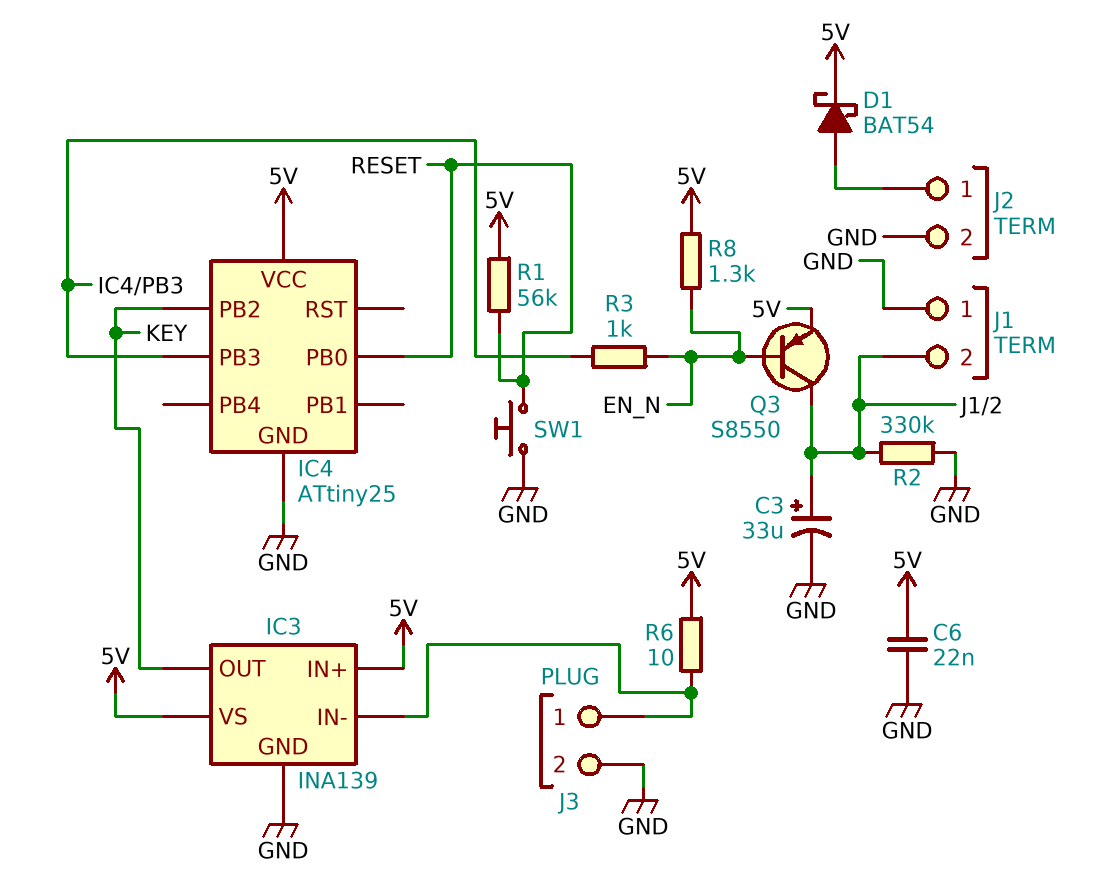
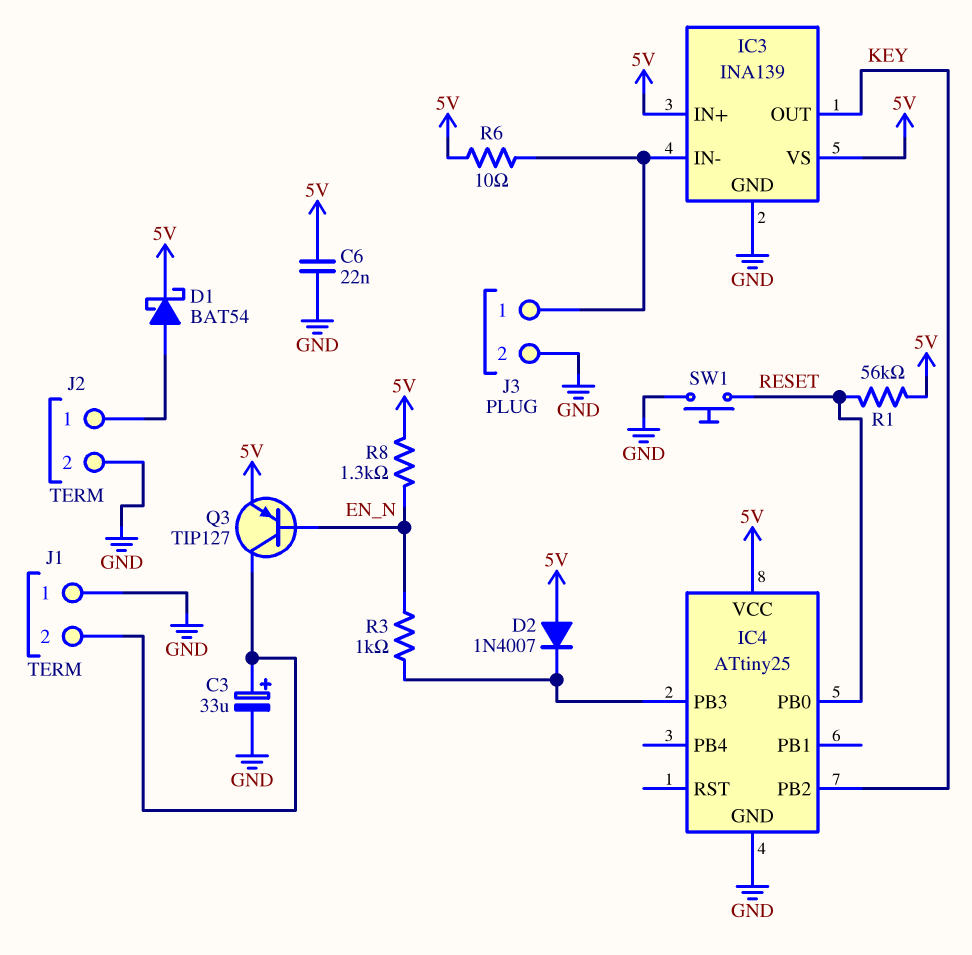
D2: none -> diode 1N4007 (A 5V, K IC4/PB3)
Q3: PNP S8550 (B EN_N, C J1/2, E 5V) -> PNP TIP127 (B EN_N, C J1/2, E 5V)
R2: 330k (GND, J1/2) -> none

